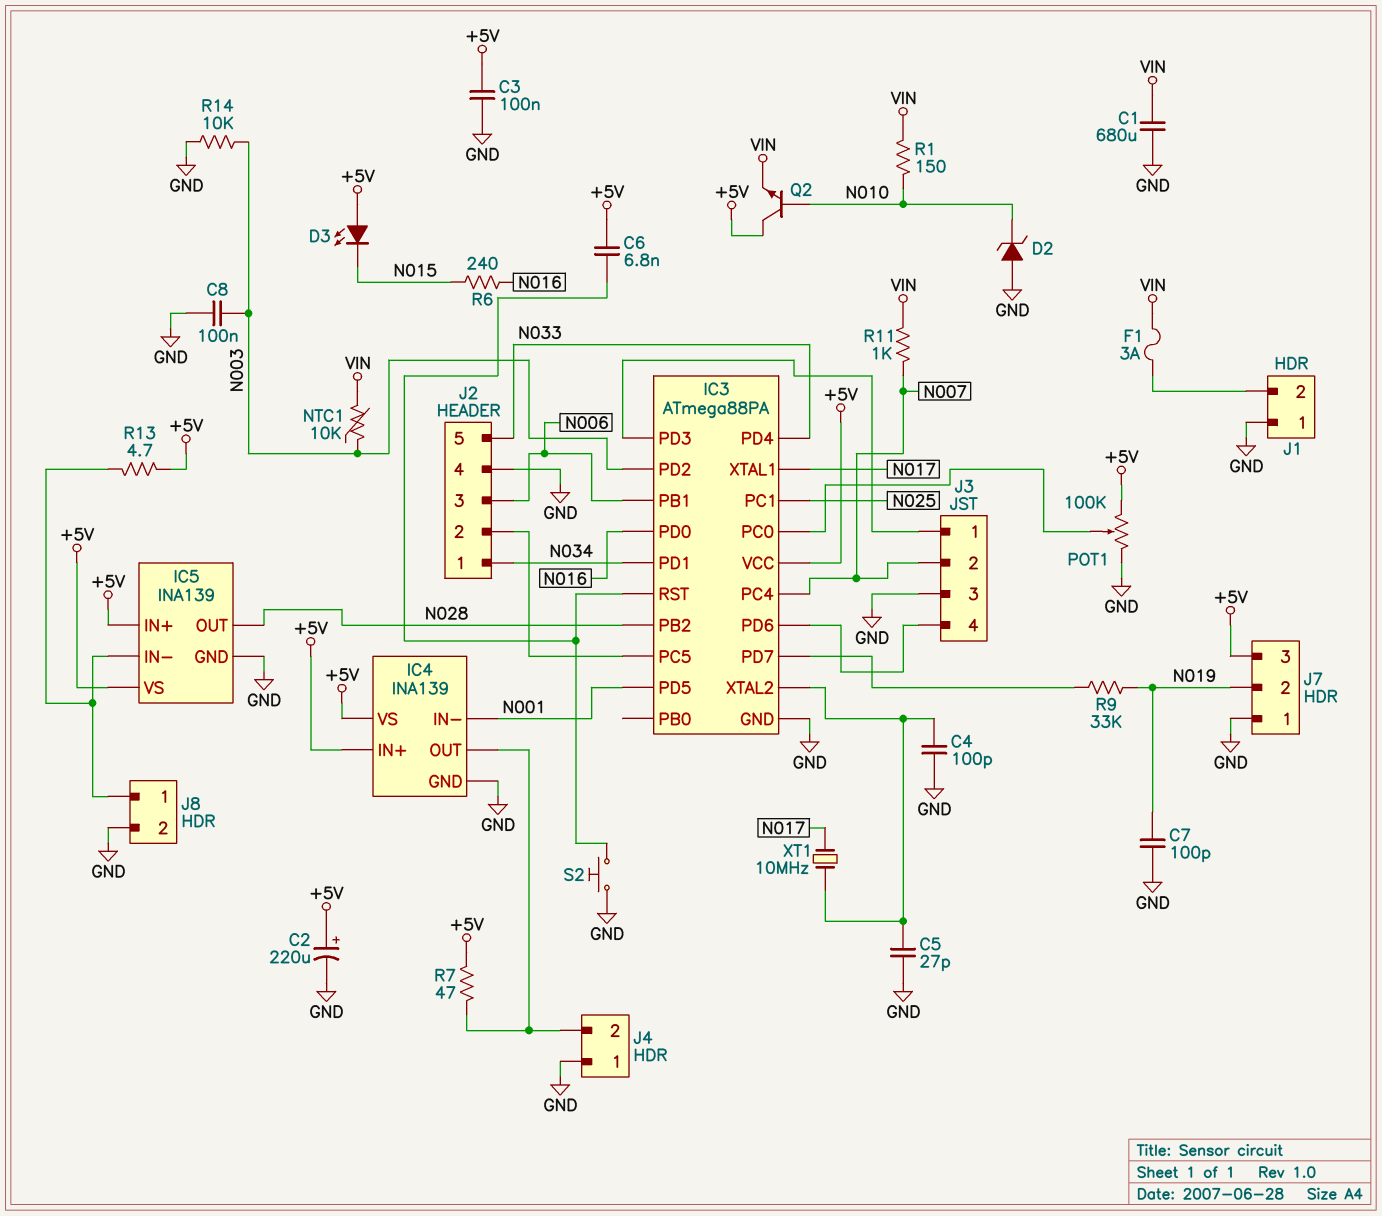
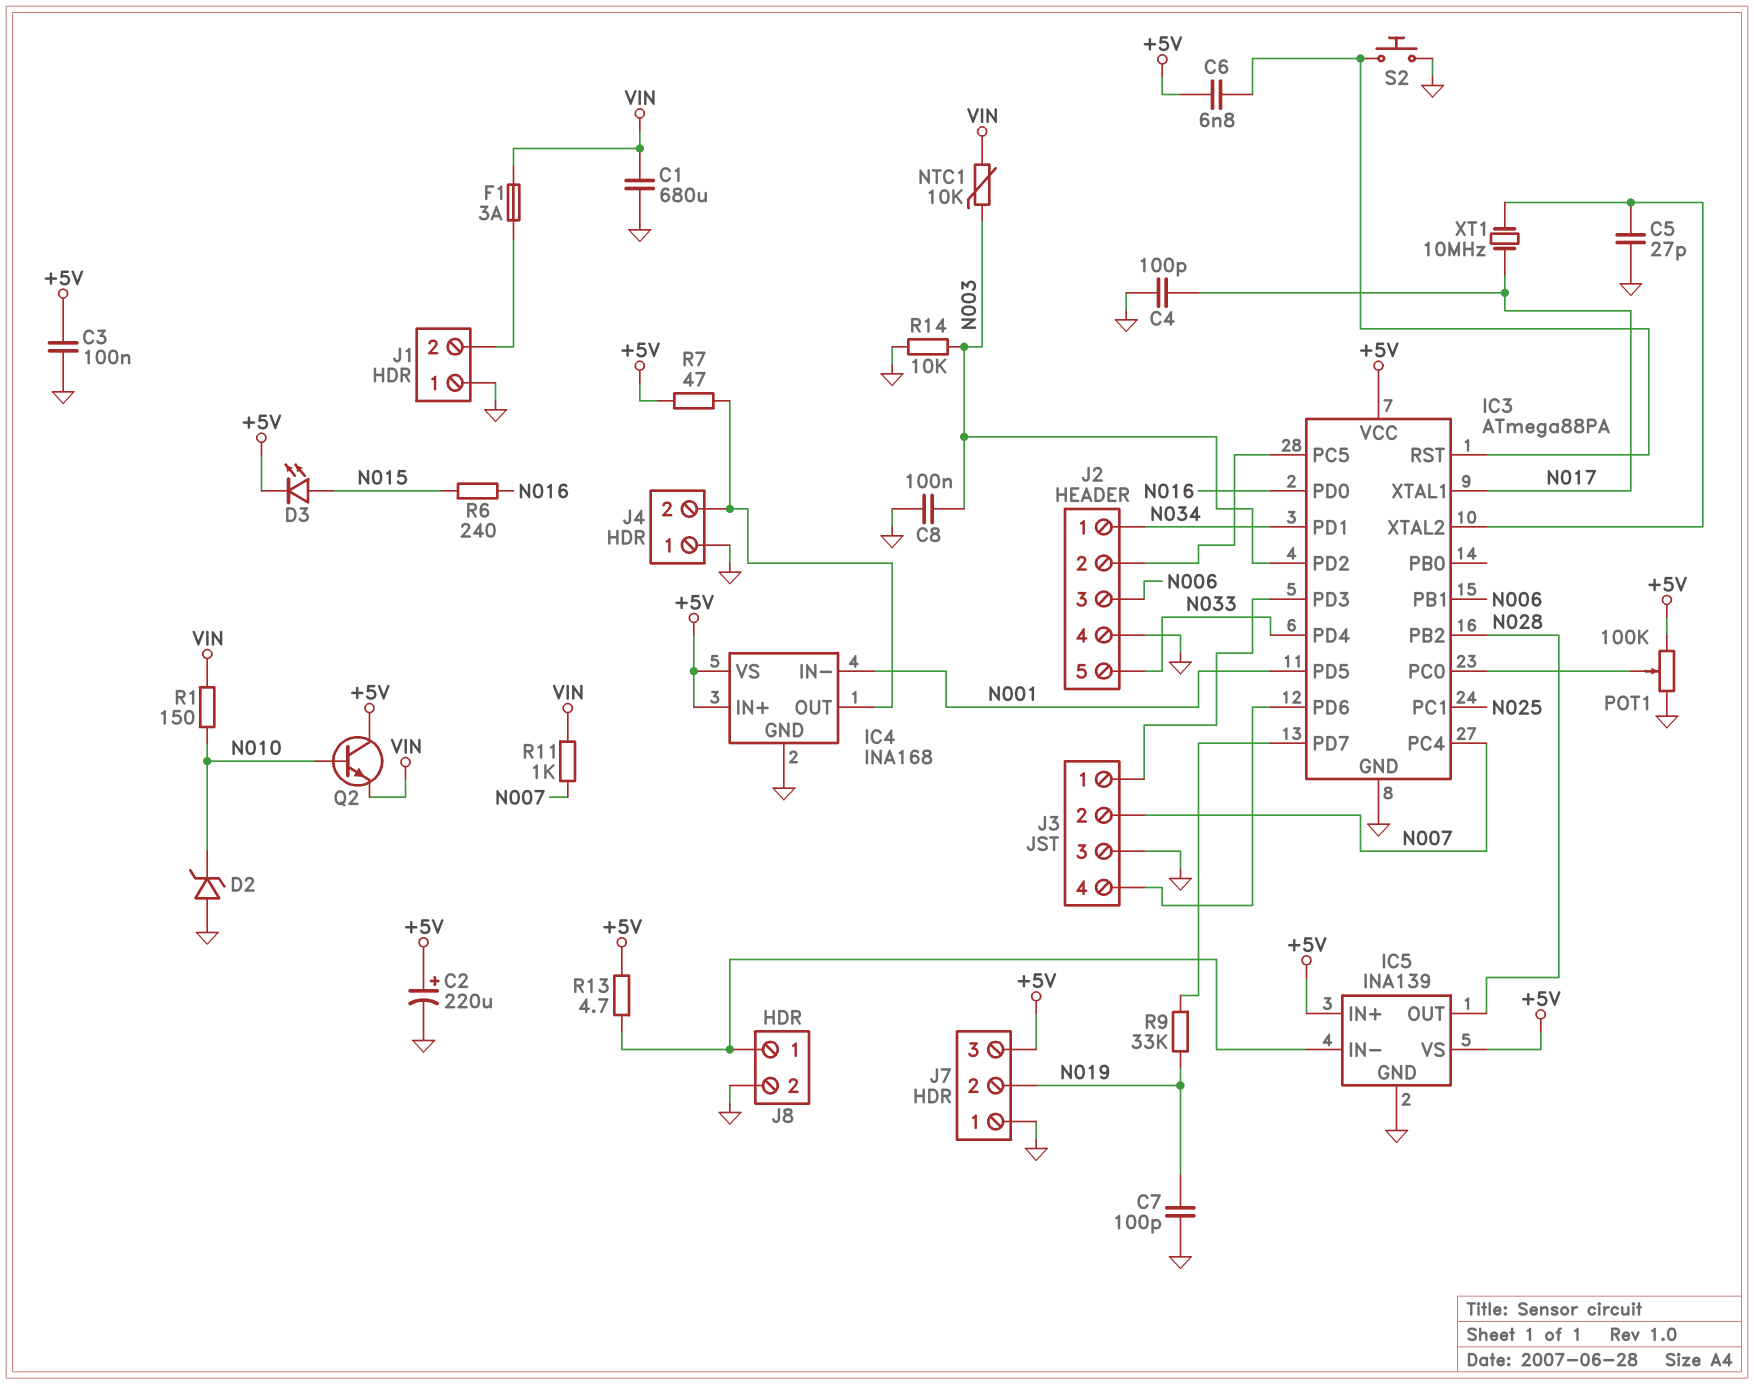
C4: 100pF (GND, IC3/XTAL2) -> 100pF (GND, N017)
D3: LED (A +5V, K N015) -> LED (A N015, K +5V)
IC4: INA139 -> INA168

